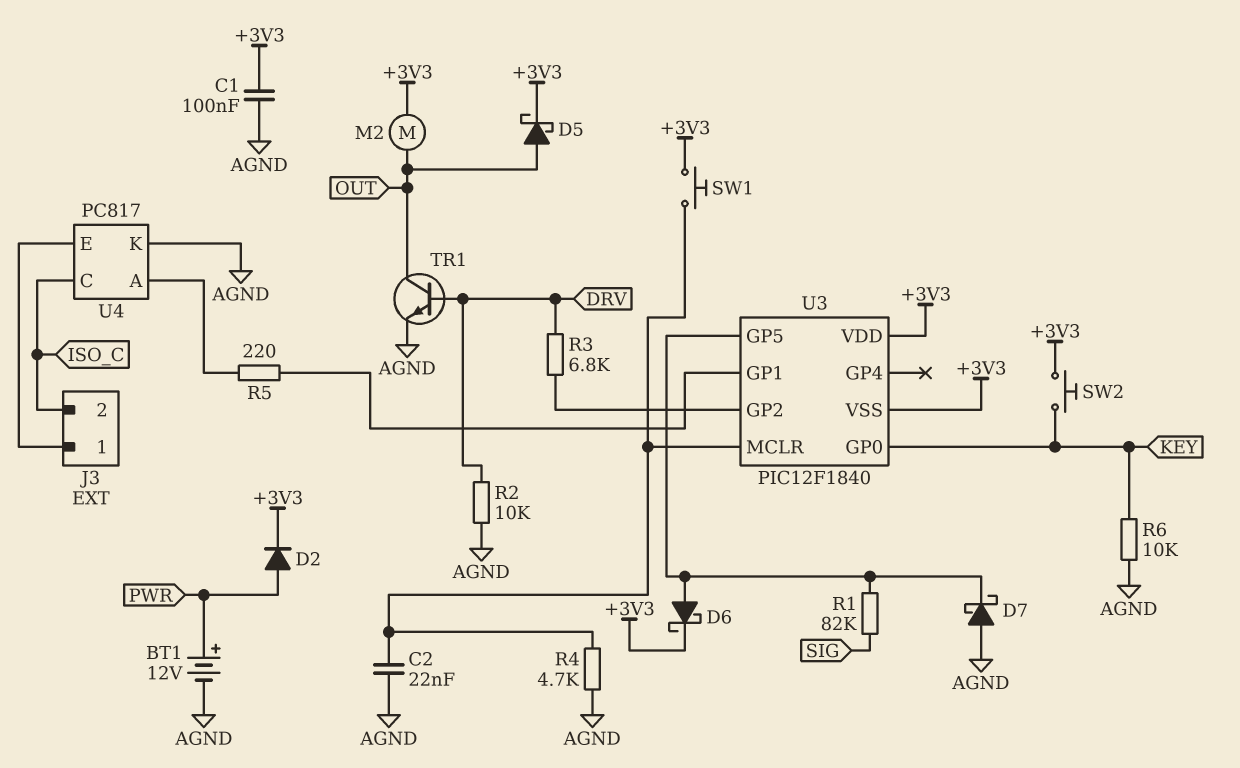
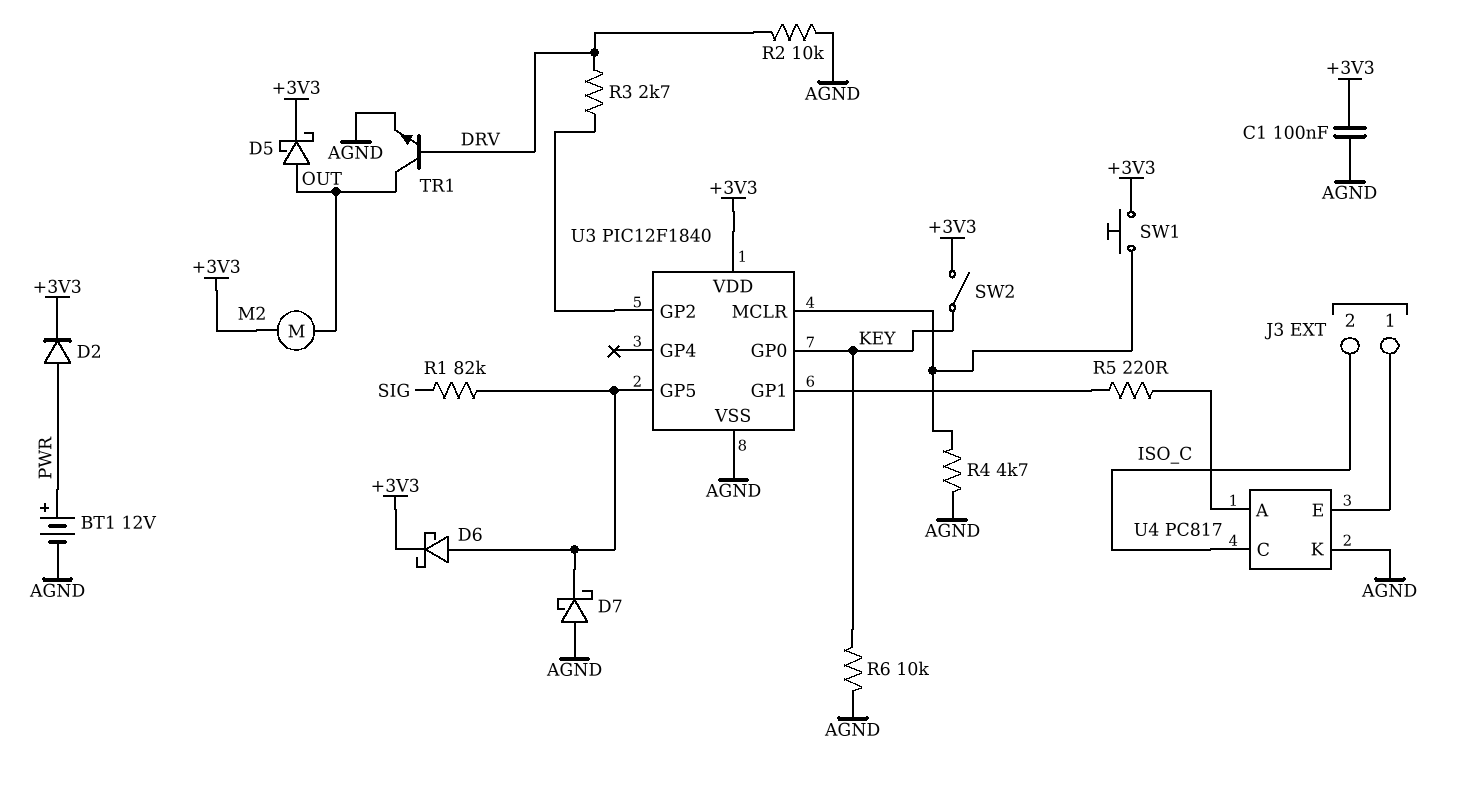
C2: 22nF (AGND, U3/MCLR) -> none
R3: 6.8k (DRV, U3/GP2) -> 2.7k (DRV, U3/GP2)
SW2: button (+3V3, KEY) -> switch (+3V3, KEY)
U3 pin VSS: +3V3 -> AGND

